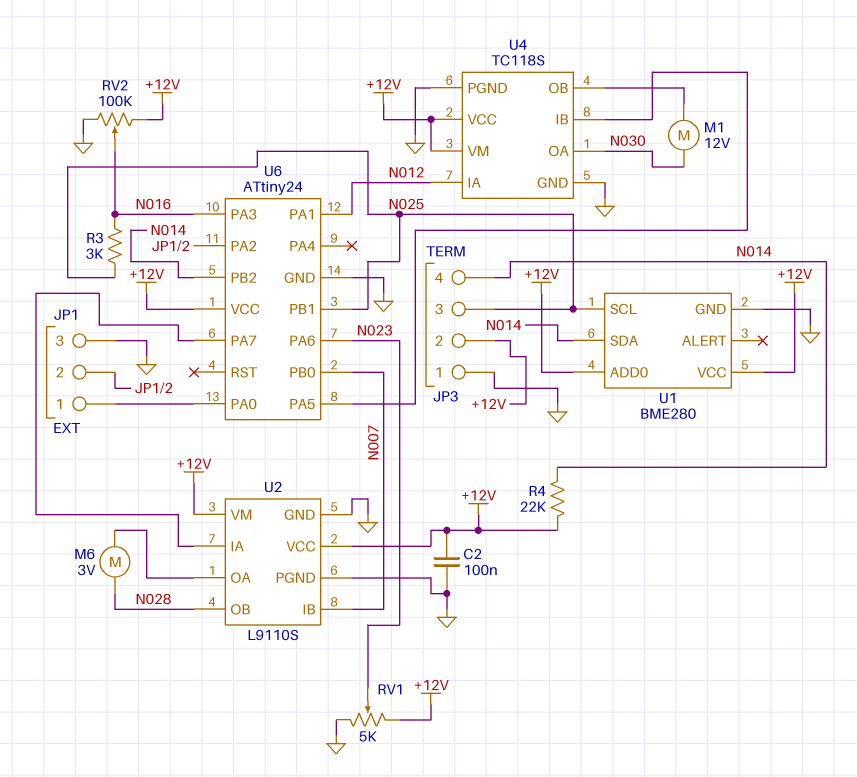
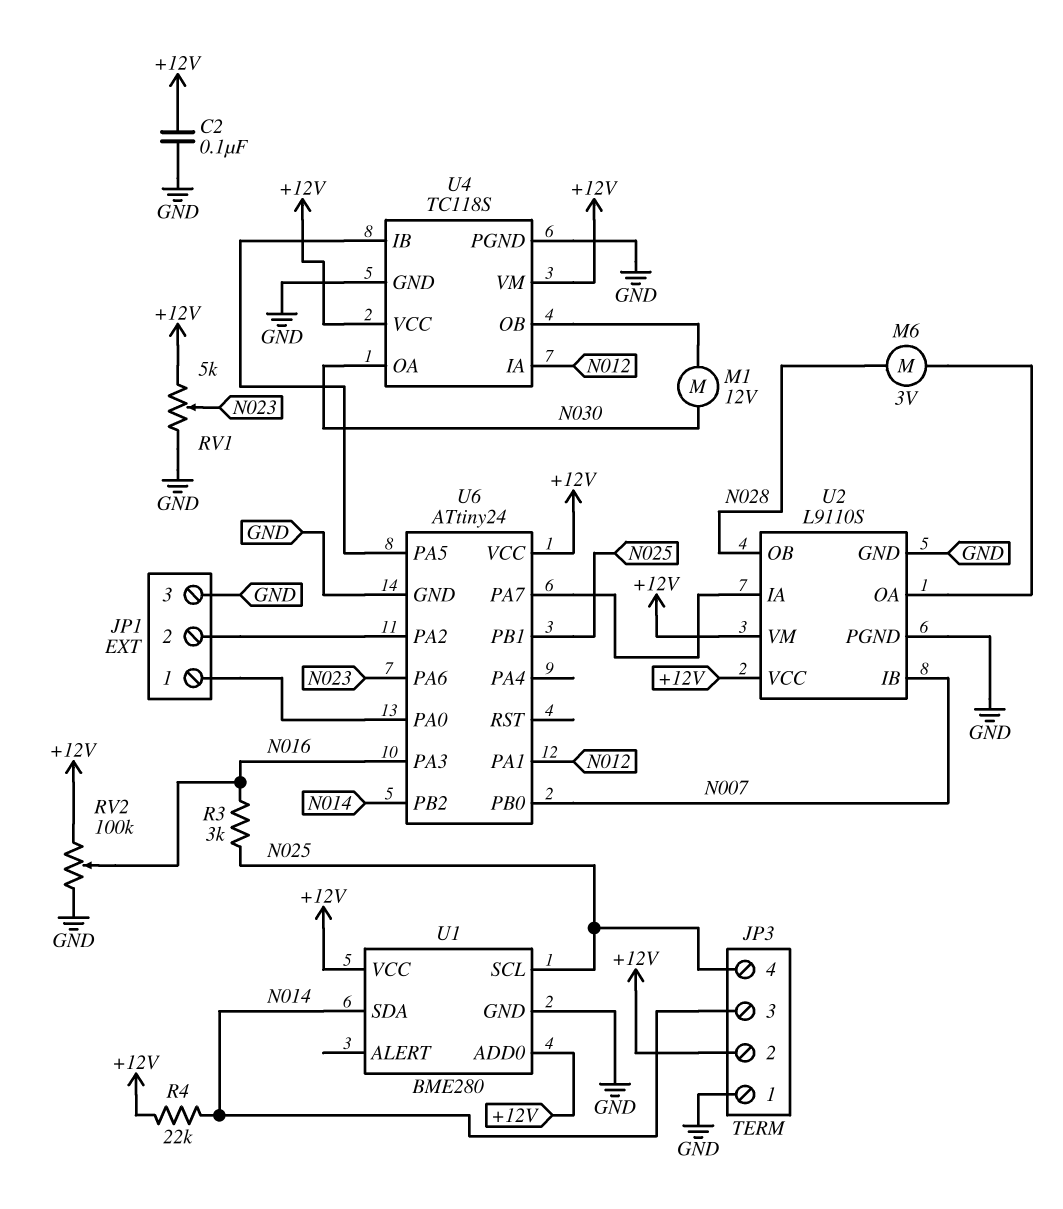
JP3 pin 3: N025 -> N014
JP3 pin 4: N014 -> N025

